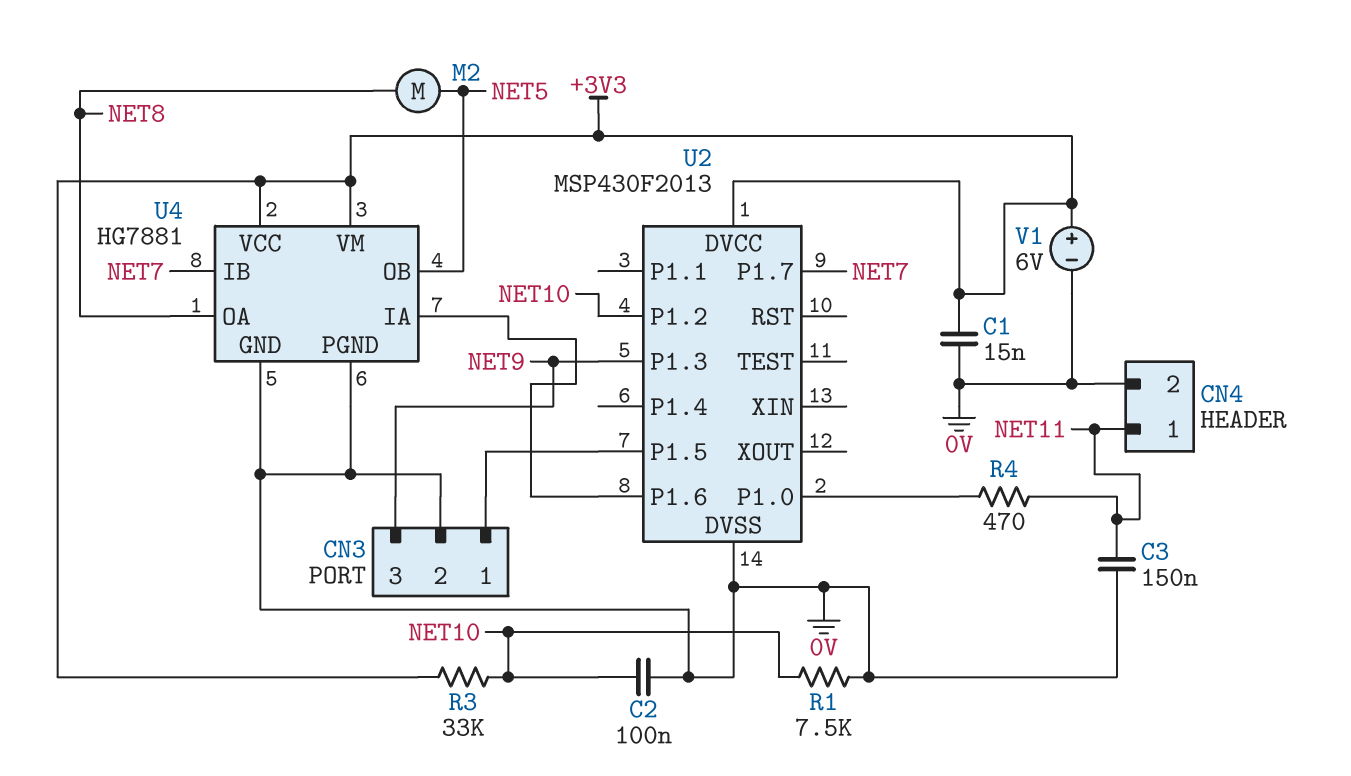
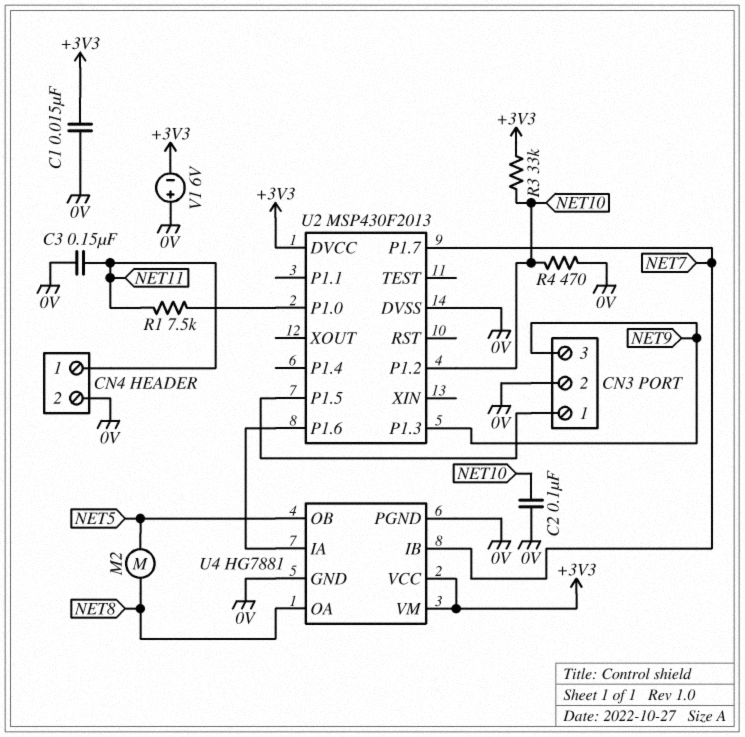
R1: 7.5k (0V, NET10) -> 7.5k (NET11, U2/P1.0)
R4: 470 (NET11, U2/P1.0) -> 470 (0V, NET10)
V1: 6V (plus +3V3, minus 0V) -> 6V (plus 0V, minus +3V3)

